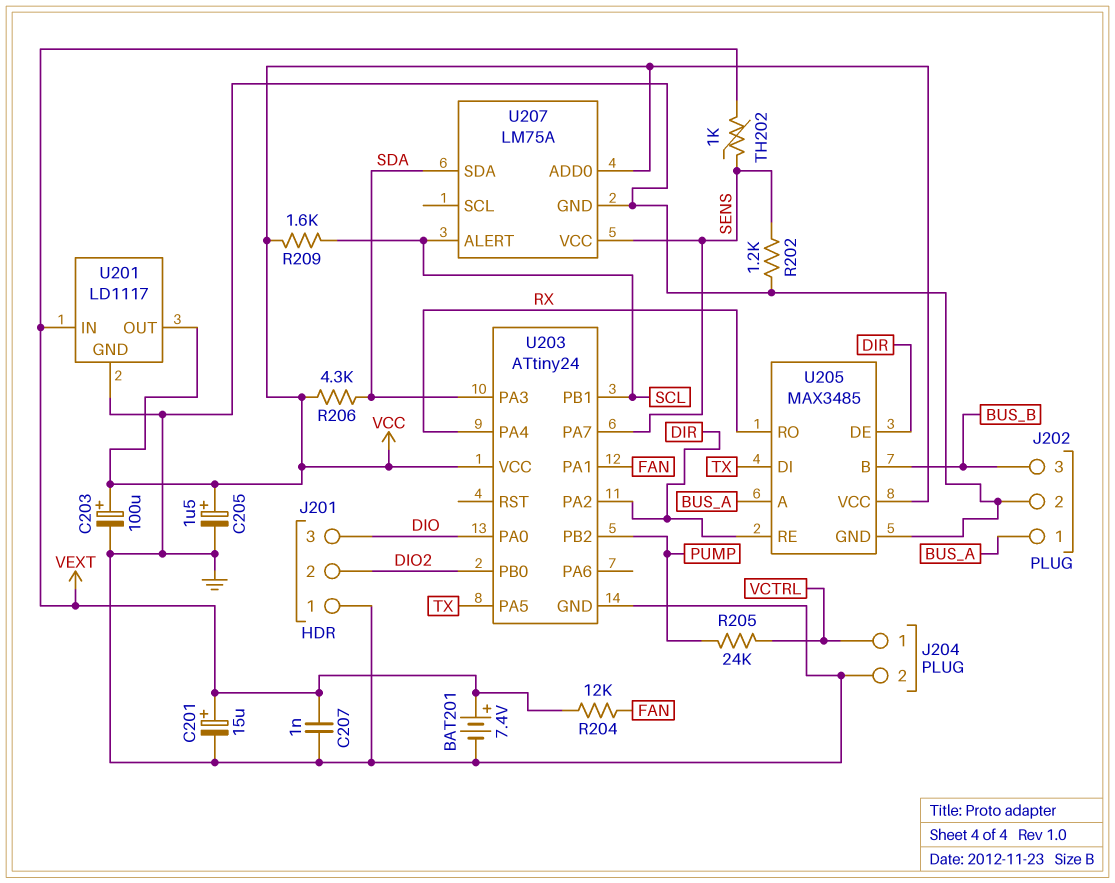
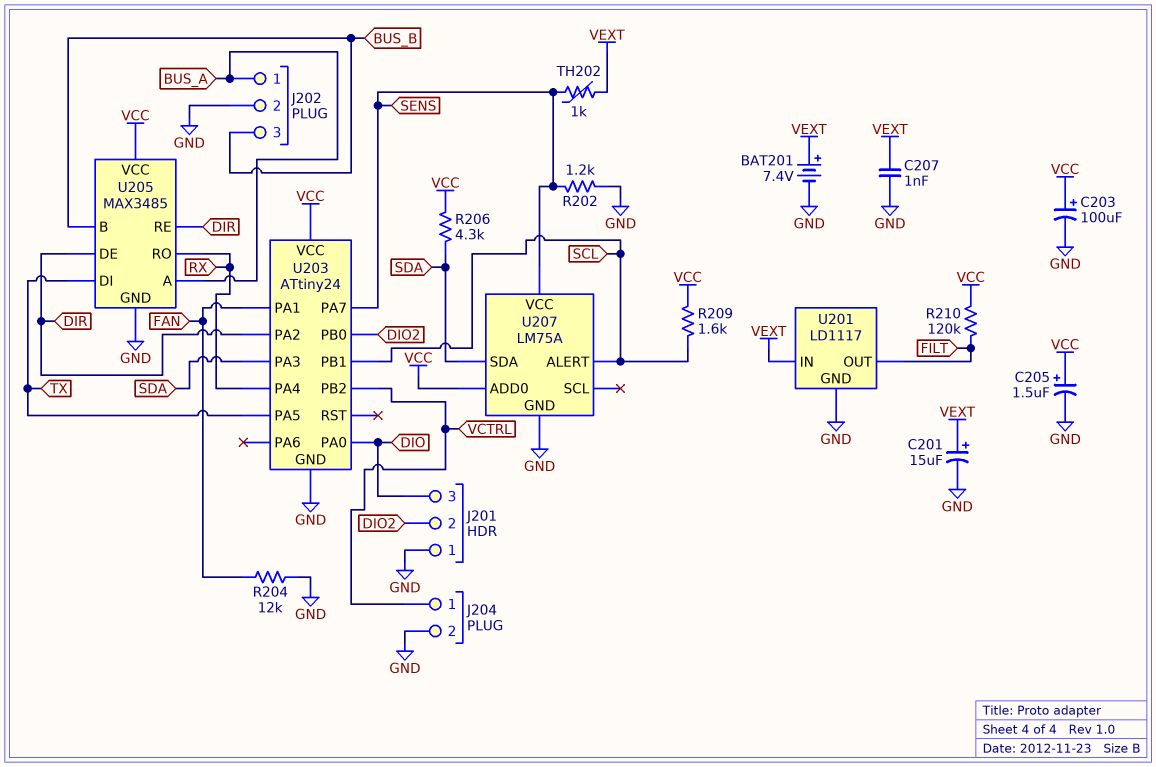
R204: 12k (FAN, VEXT) -> 12k (FAN, GND)
R205: 24k (PUMP, VCTRL) -> none
R210: none -> 120k (FILT, VCC)
U201 pin OUT: VCC -> FILT
U203 pin PB2: PUMP -> VCTRL

